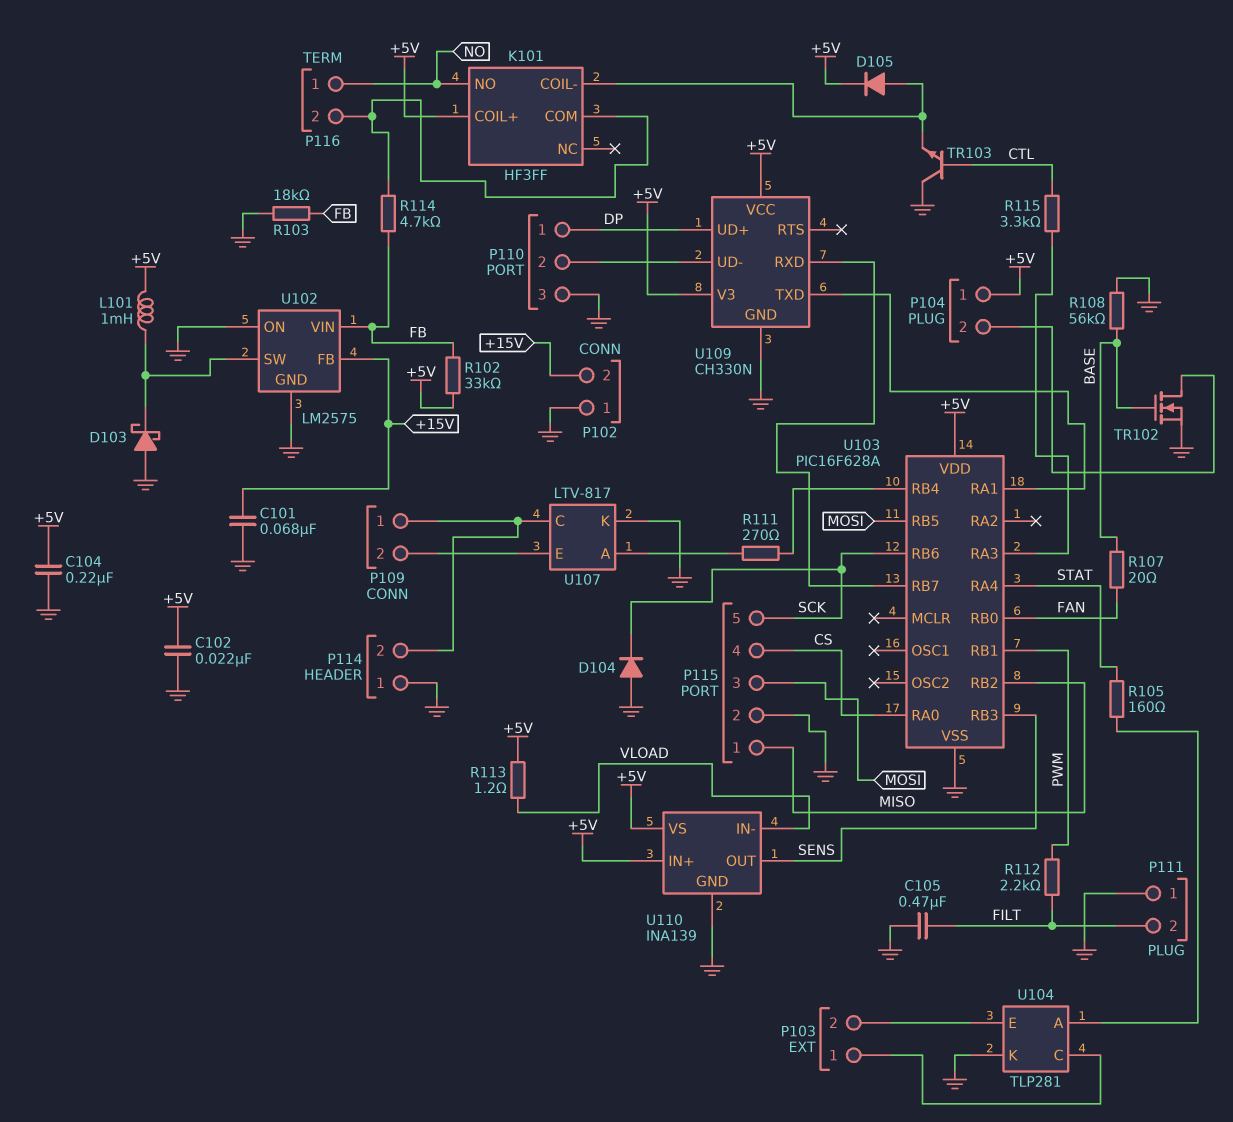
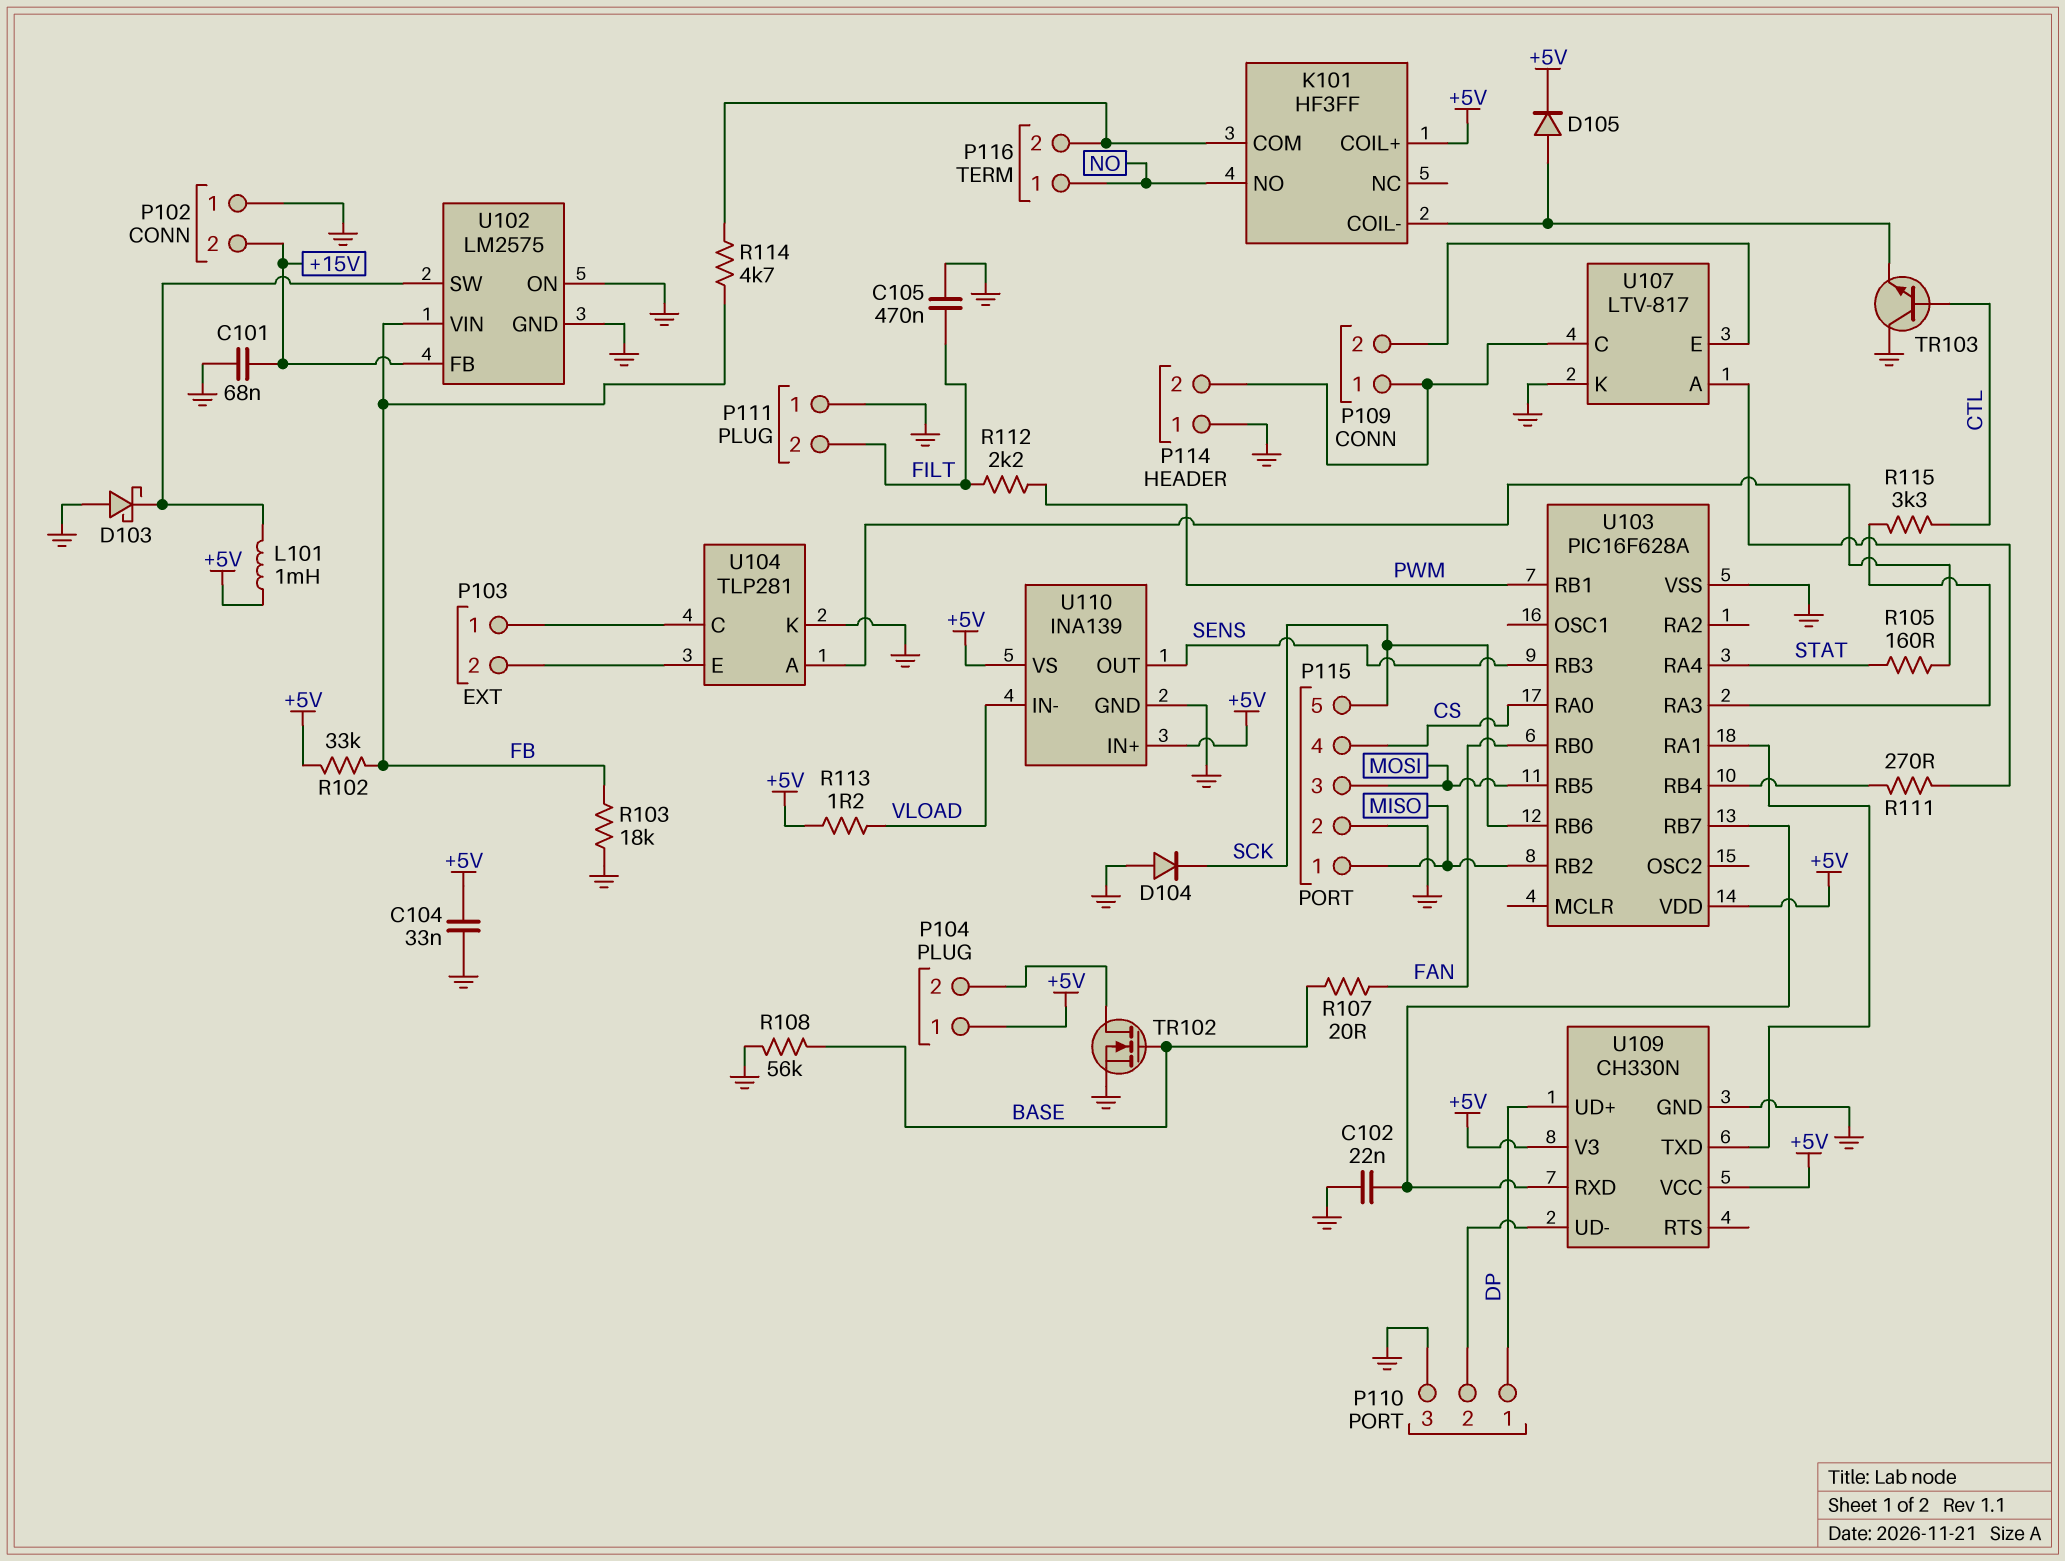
C102: 22nF (+5V, GND) -> 22nF (GND, U103/RB7)
C104: 220nF (+5V, GND) -> 33nF (+5V, GND)

